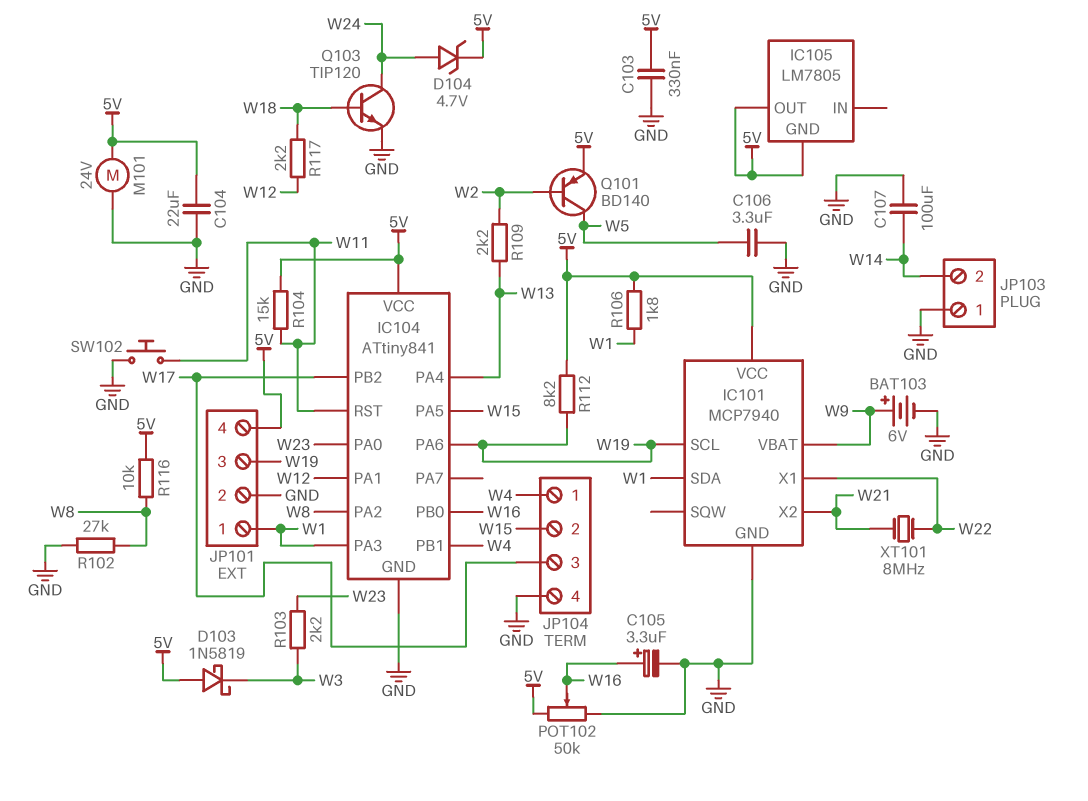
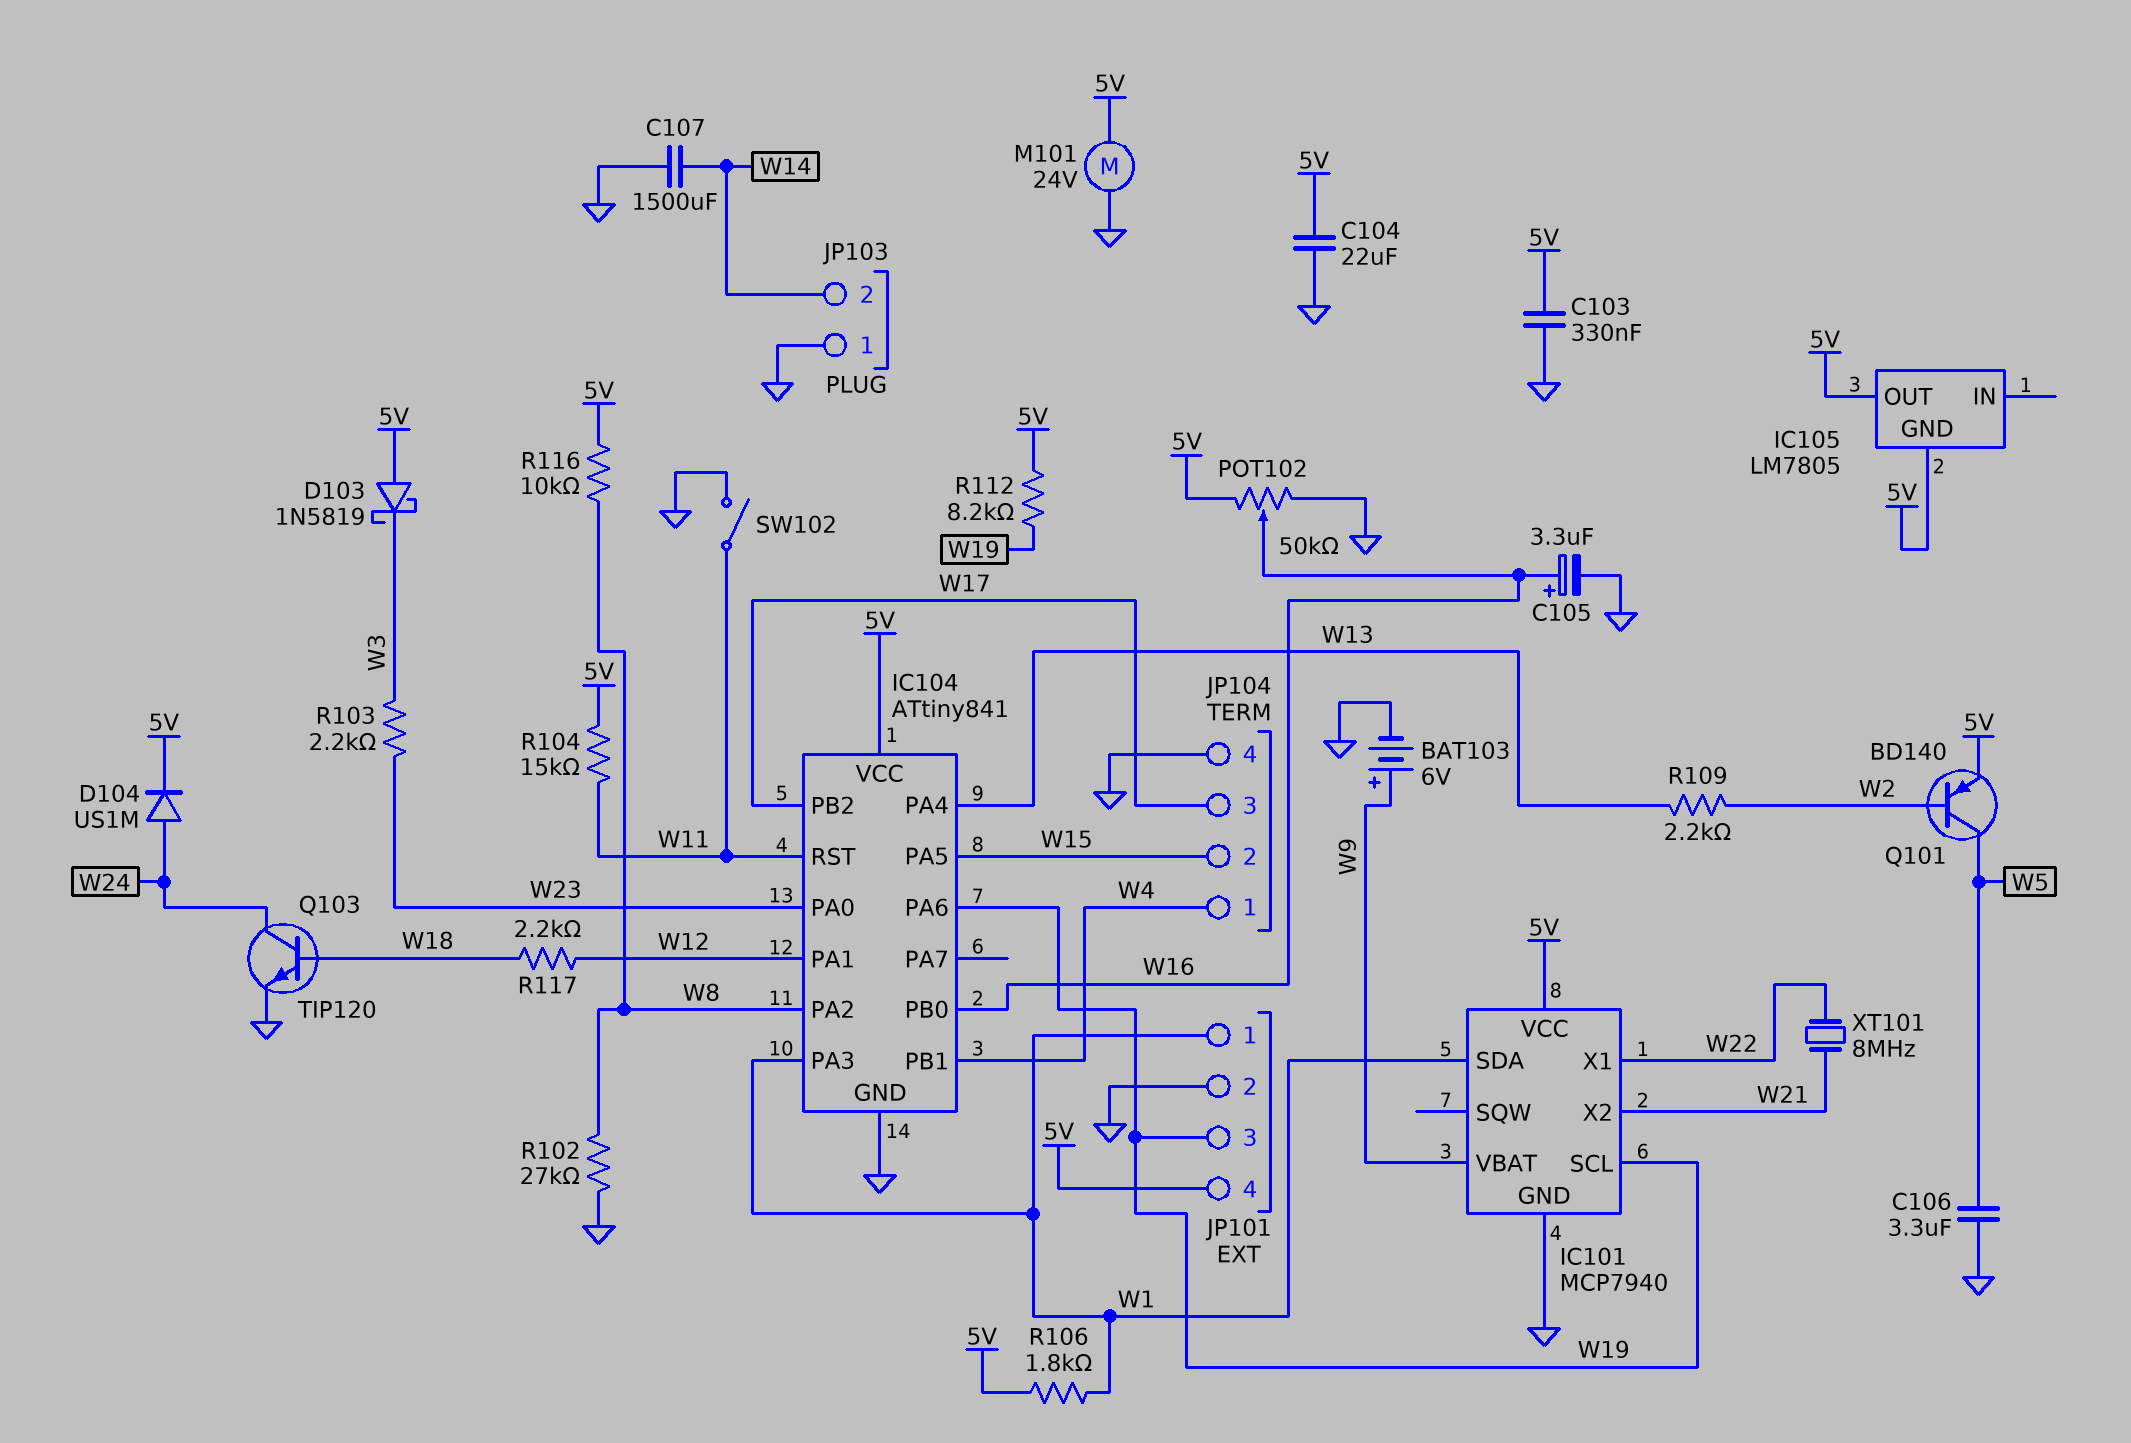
C107: 100uF (GND, W14) -> 1500uF (GND, W14)
D104: zener 4.7V (A W24, K 5V) -> diode US1M (A W24, K 5V)
SW102: button (GND, W11) -> switch (GND, W11)

